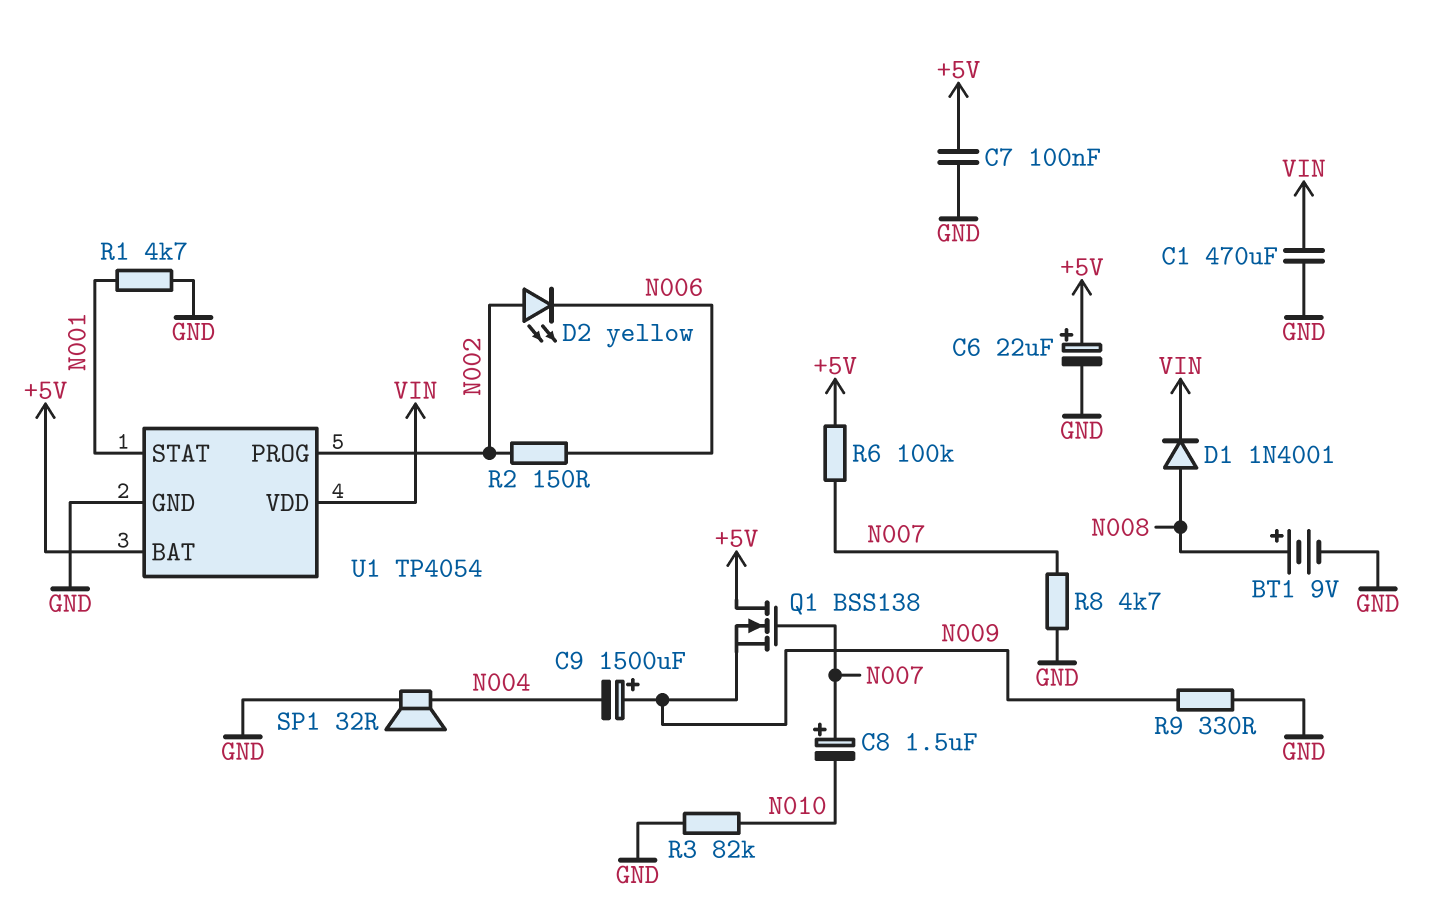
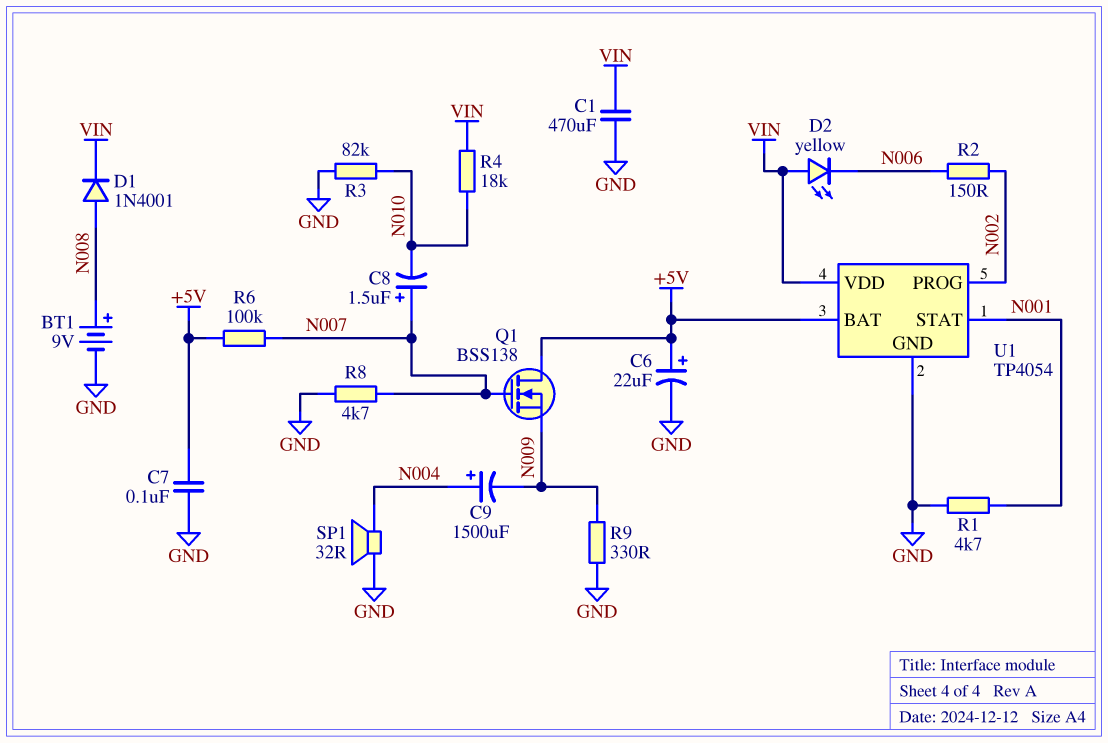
C9: 1500uF (plus N009, minus N004) -> 1500uF (plus N004, minus N009)
D2: LED yellow (A N002, K N006) -> LED yellow (A VIN, K N006)
R4: none -> 18k (N010, VIN)

